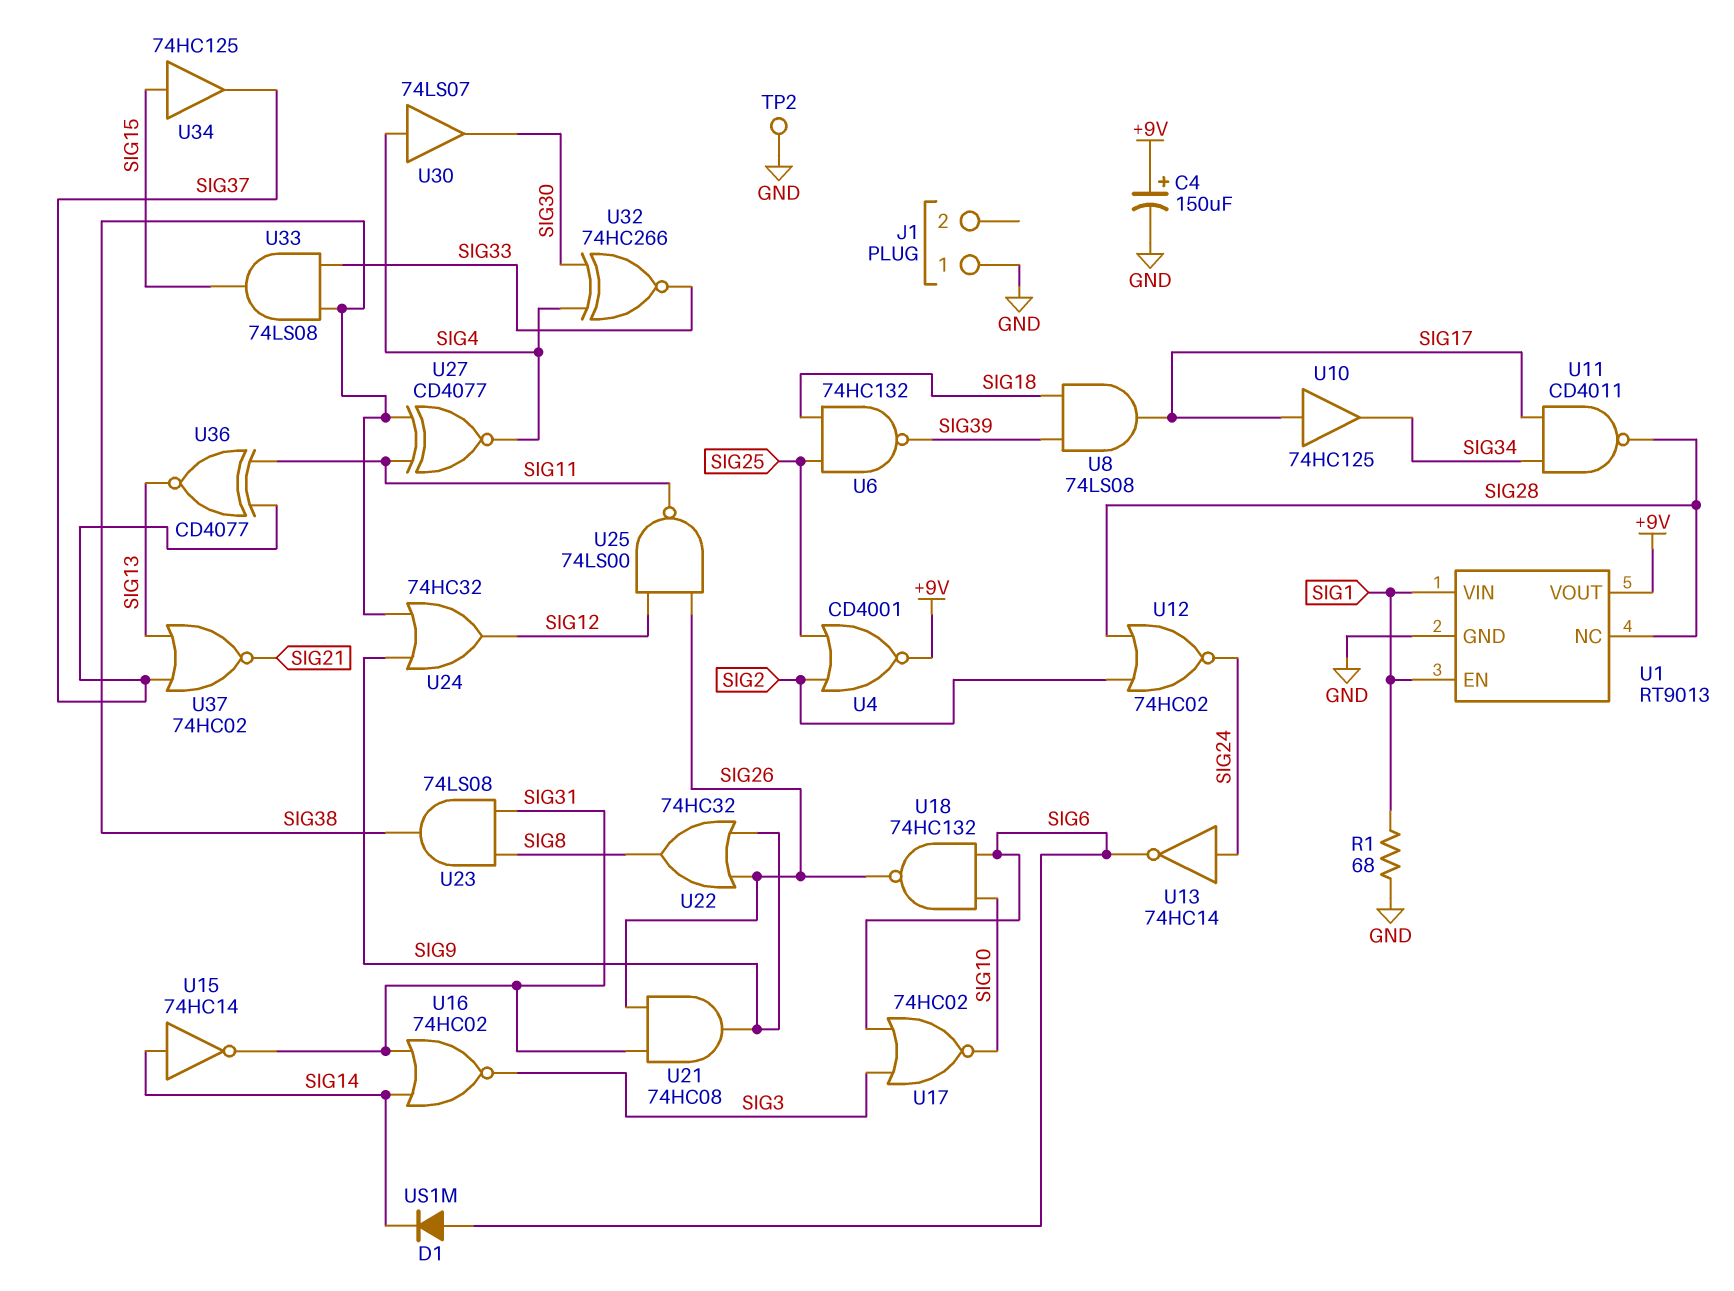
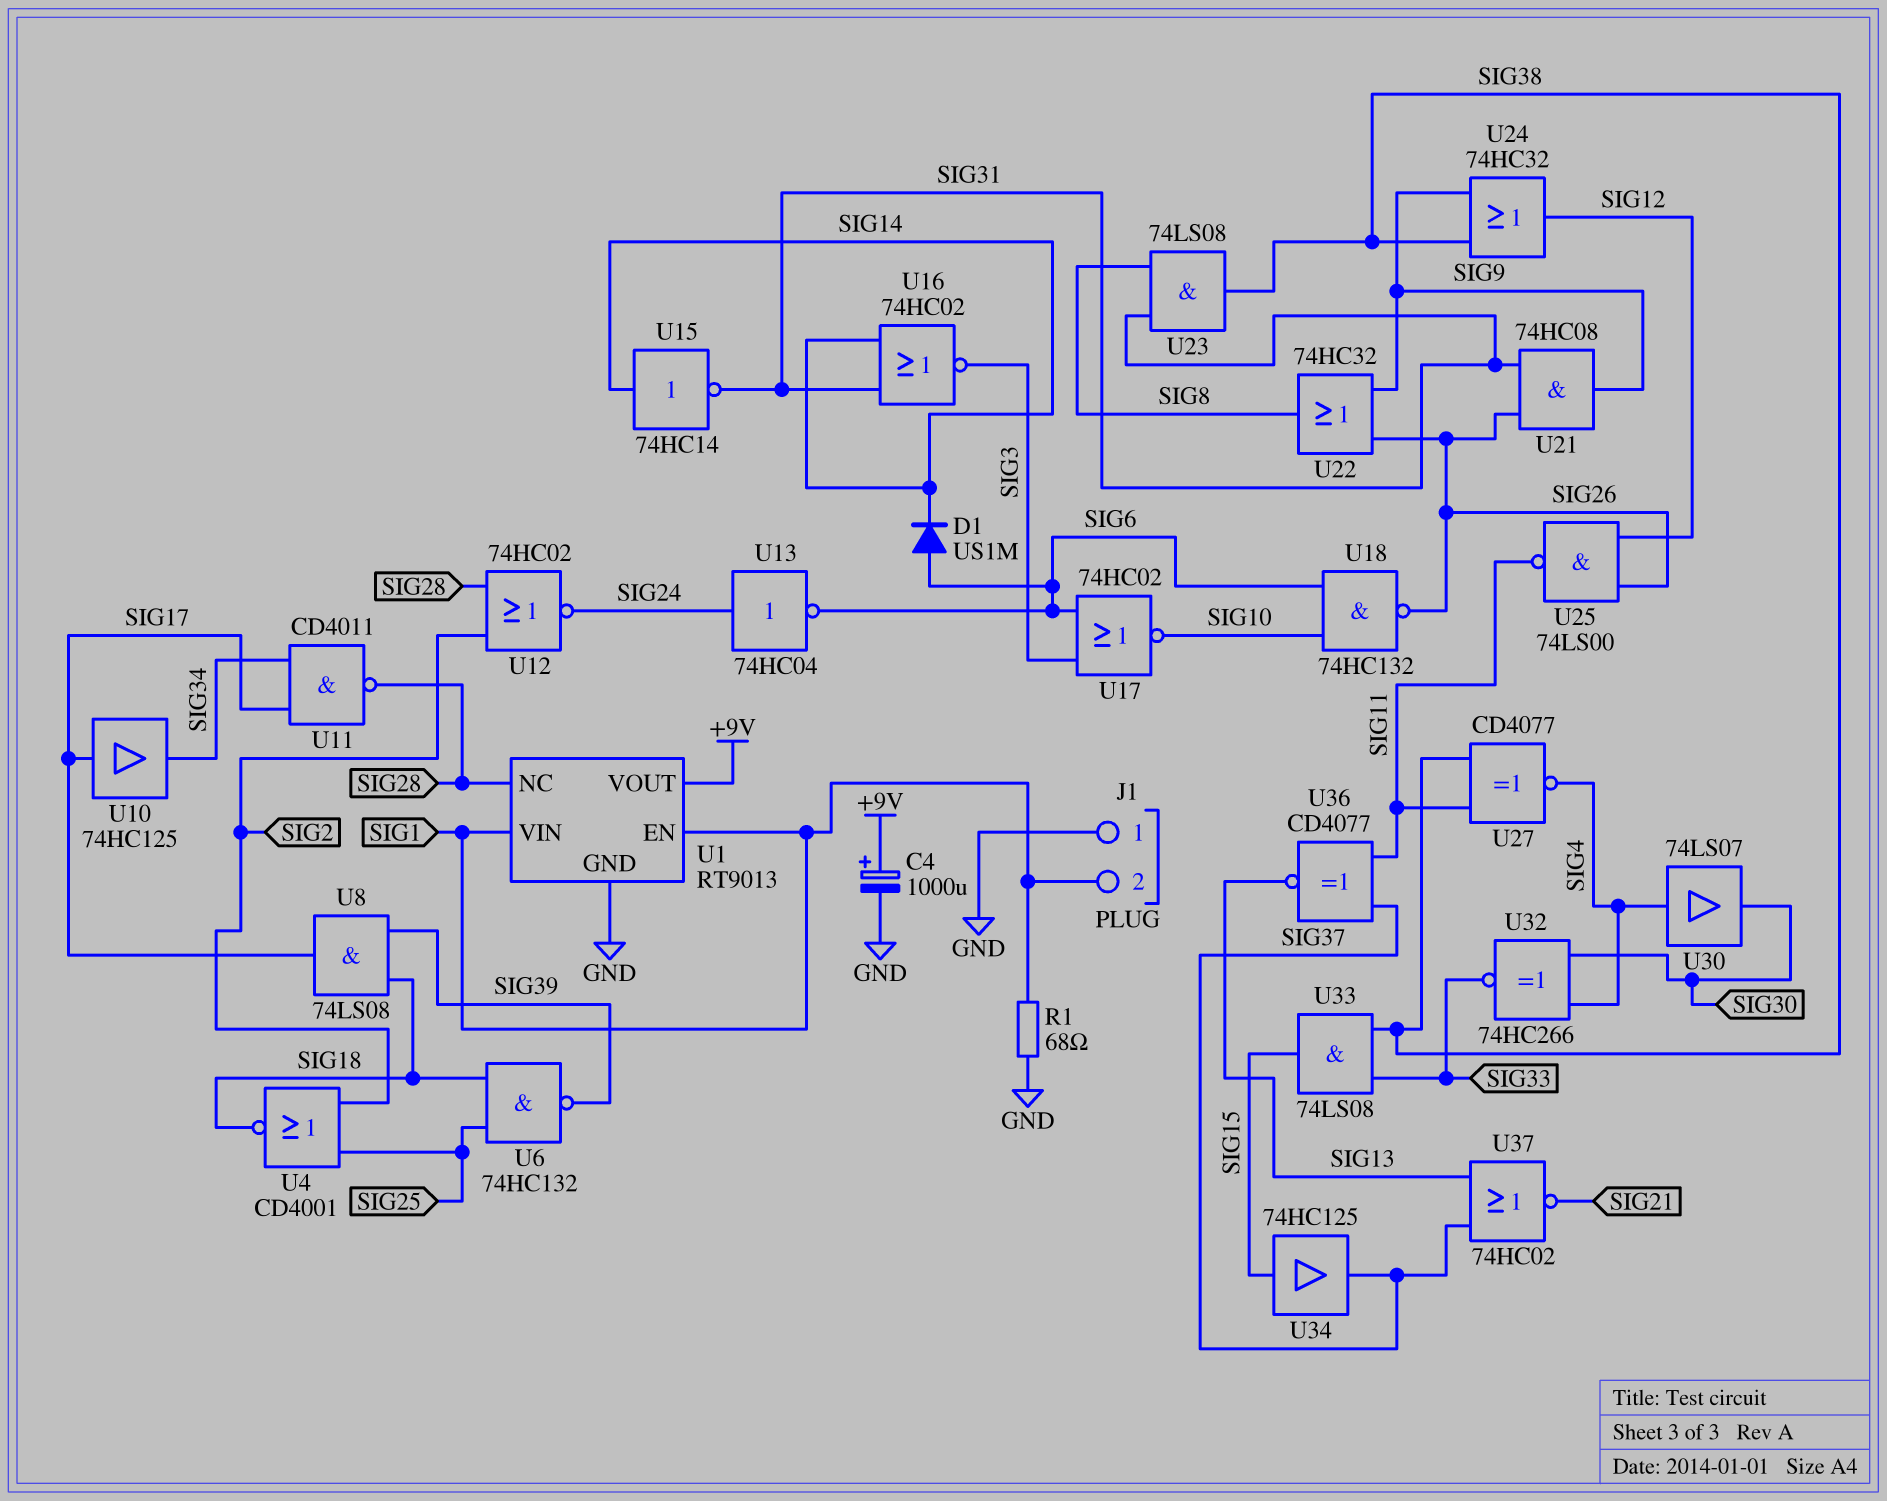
C4: 150uF (plus +9V, minus GND) -> 1000uF (plus +9V, minus GND)
J1 pin 2: none -> SIG1
TP2: test point (GND) -> none
U4: NOR CD4001 (in SIG2, in SIG25, out +9V) -> NOR CD4001 (in SIG2, in SIG25, out SIG18)
U13: NOT 74HC14 (in SIG24, out SIG6) -> NOT 74HC04 (in SIG24, out SIG6)

